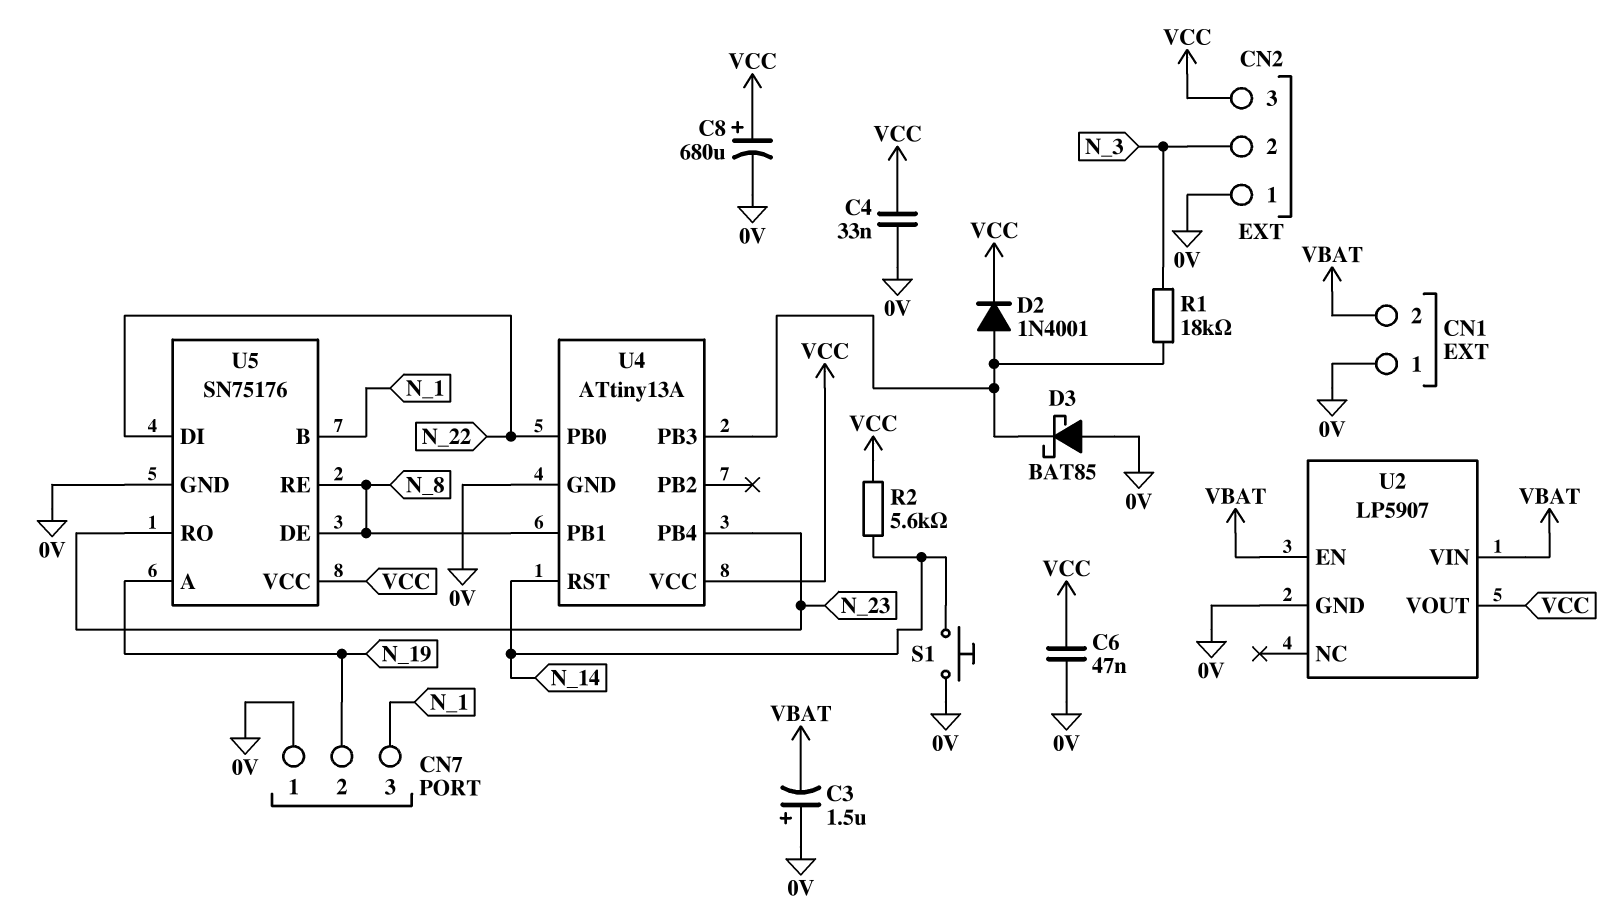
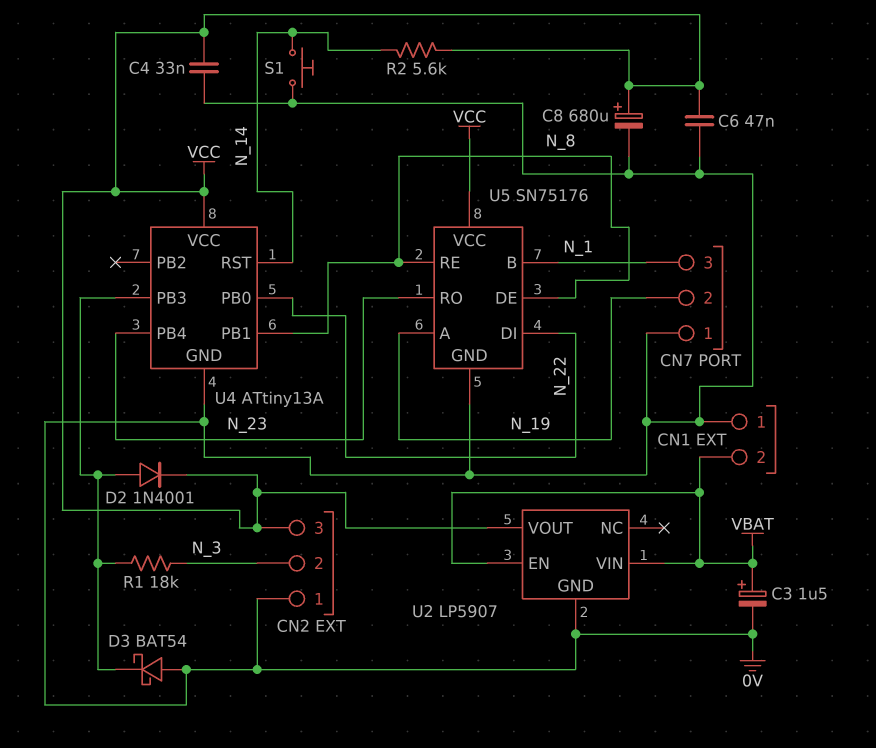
C3: 1.5uF (plus 0V, minus VBAT) -> 1.5uF (plus VBAT, minus 0V)
D3: schottky BAT85 (A 0V, K U4/PB3) -> schottky BAT54 (A 0V, K U4/PB3)

